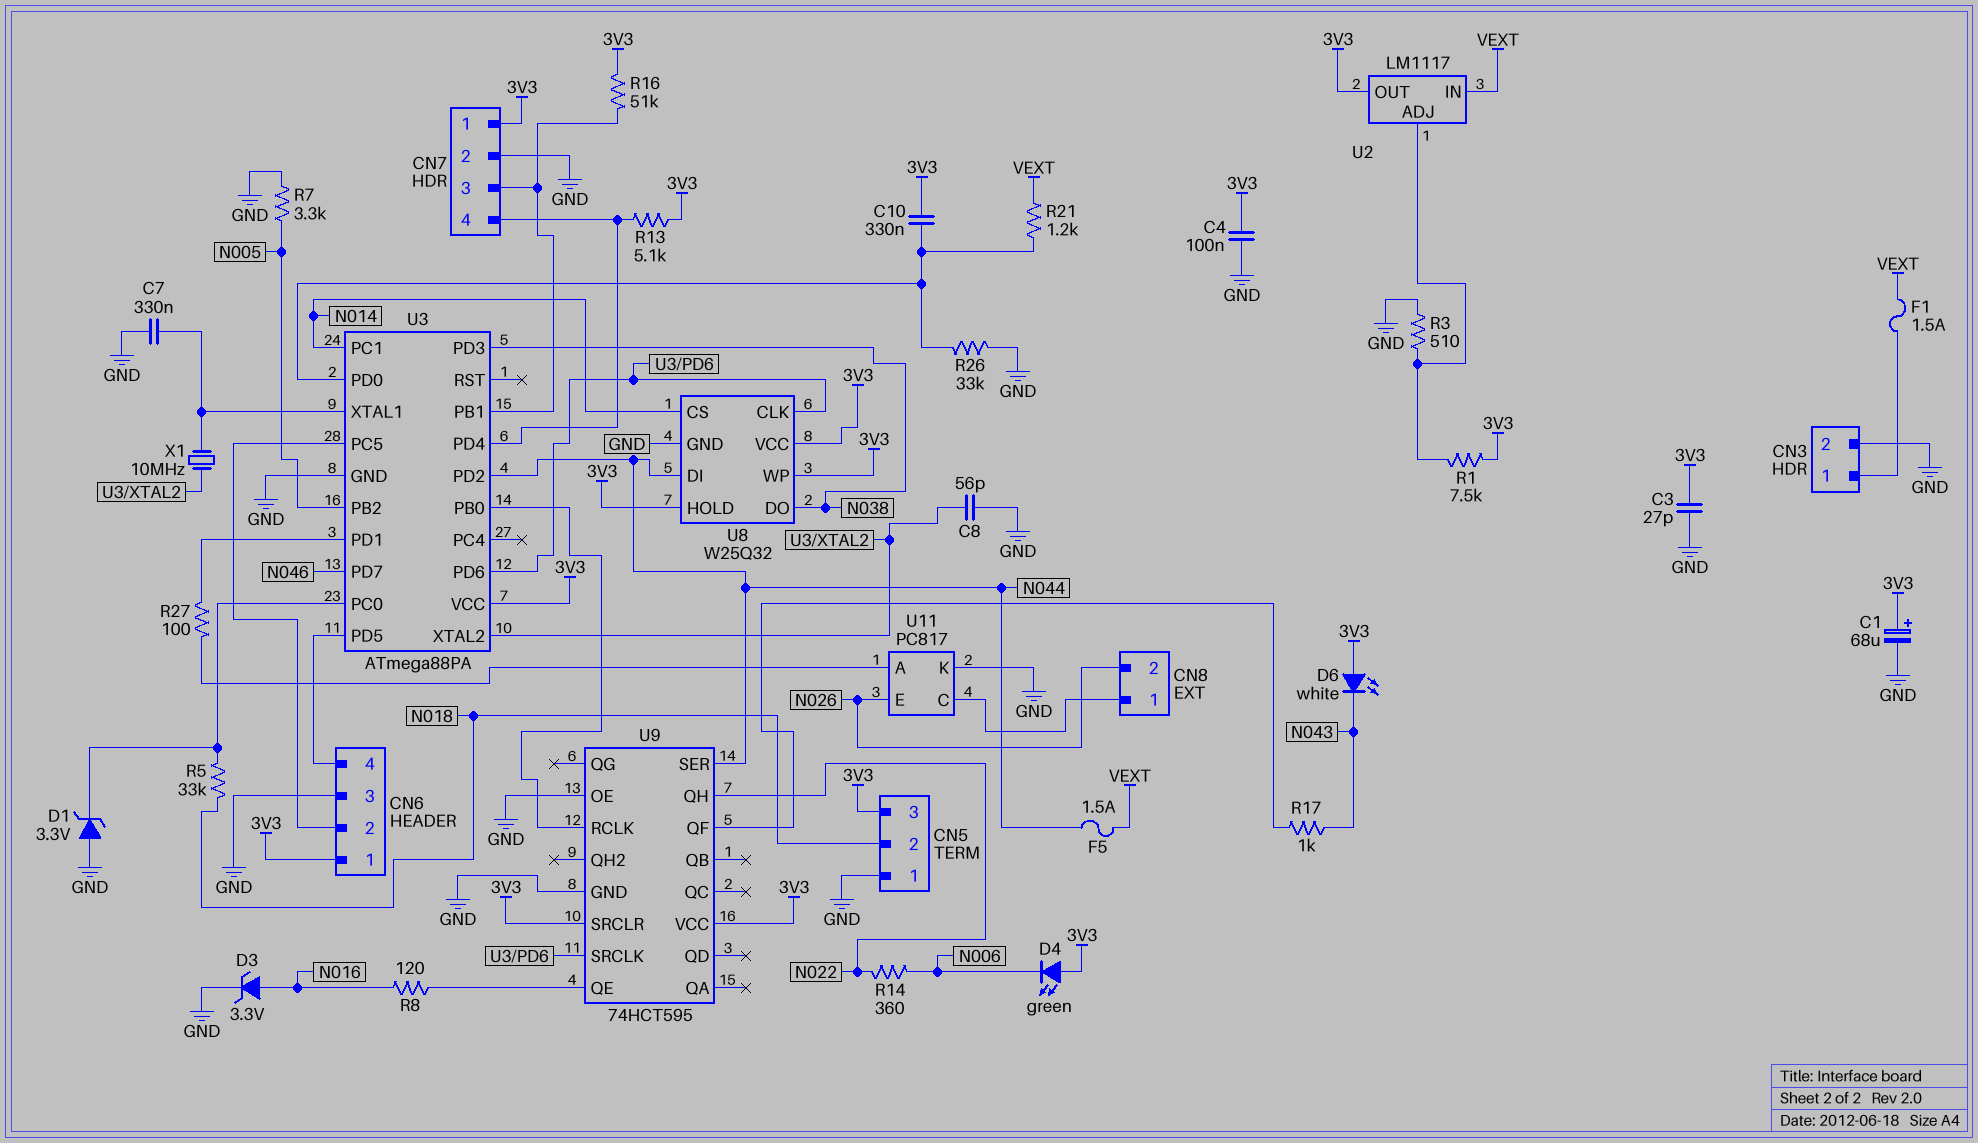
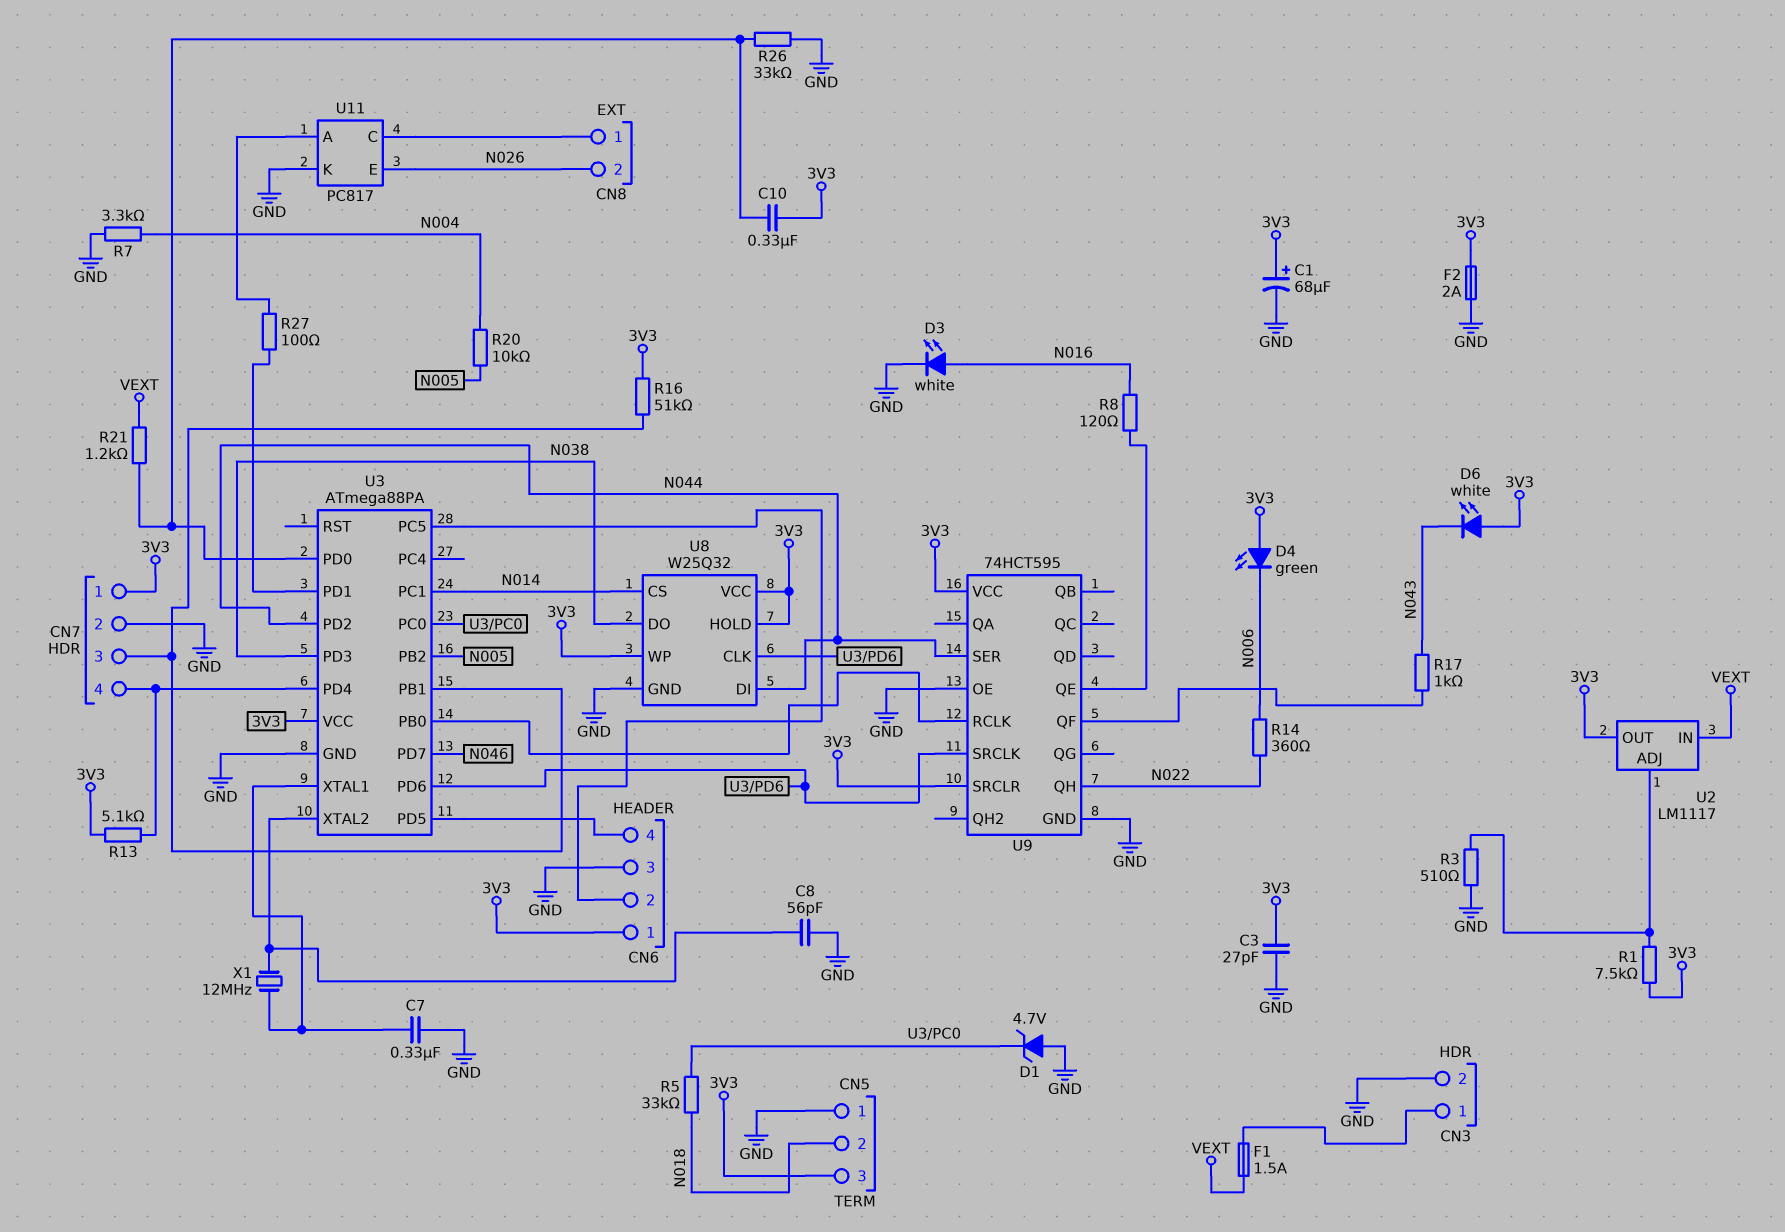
C4: 100nF (3V3, GND) -> none
D1: zener 3.3V (A GND, K U3/PC0) -> zener 4.7V (A GND, K U3/PC0)
D3: zener 3.3V (A N016, K GND) -> LED white (A N016, K GND)
F2: none -> 2A (3V3, GND)
F5: 1.5A (N044, VEXT) -> none
R7: 3.3k (GND, N005) -> 3.3k (GND, N004)
R20: none -> 10k (N004, N005)
X1: 10MHz (U3/XTAL1, U3/XTAL2) -> 12MHz (U3/XTAL1, U3/XTAL2)

